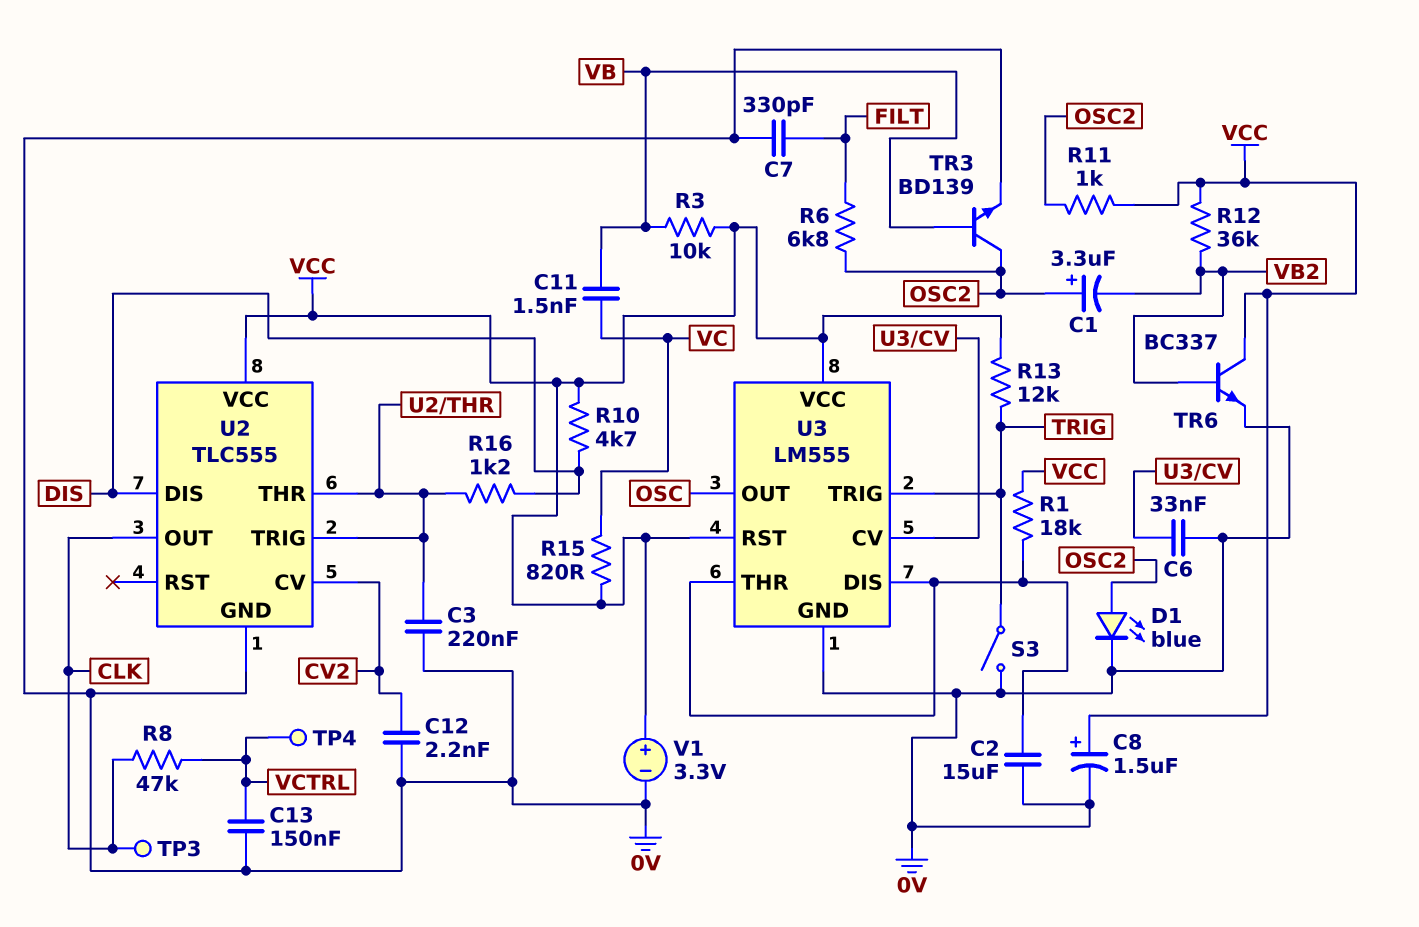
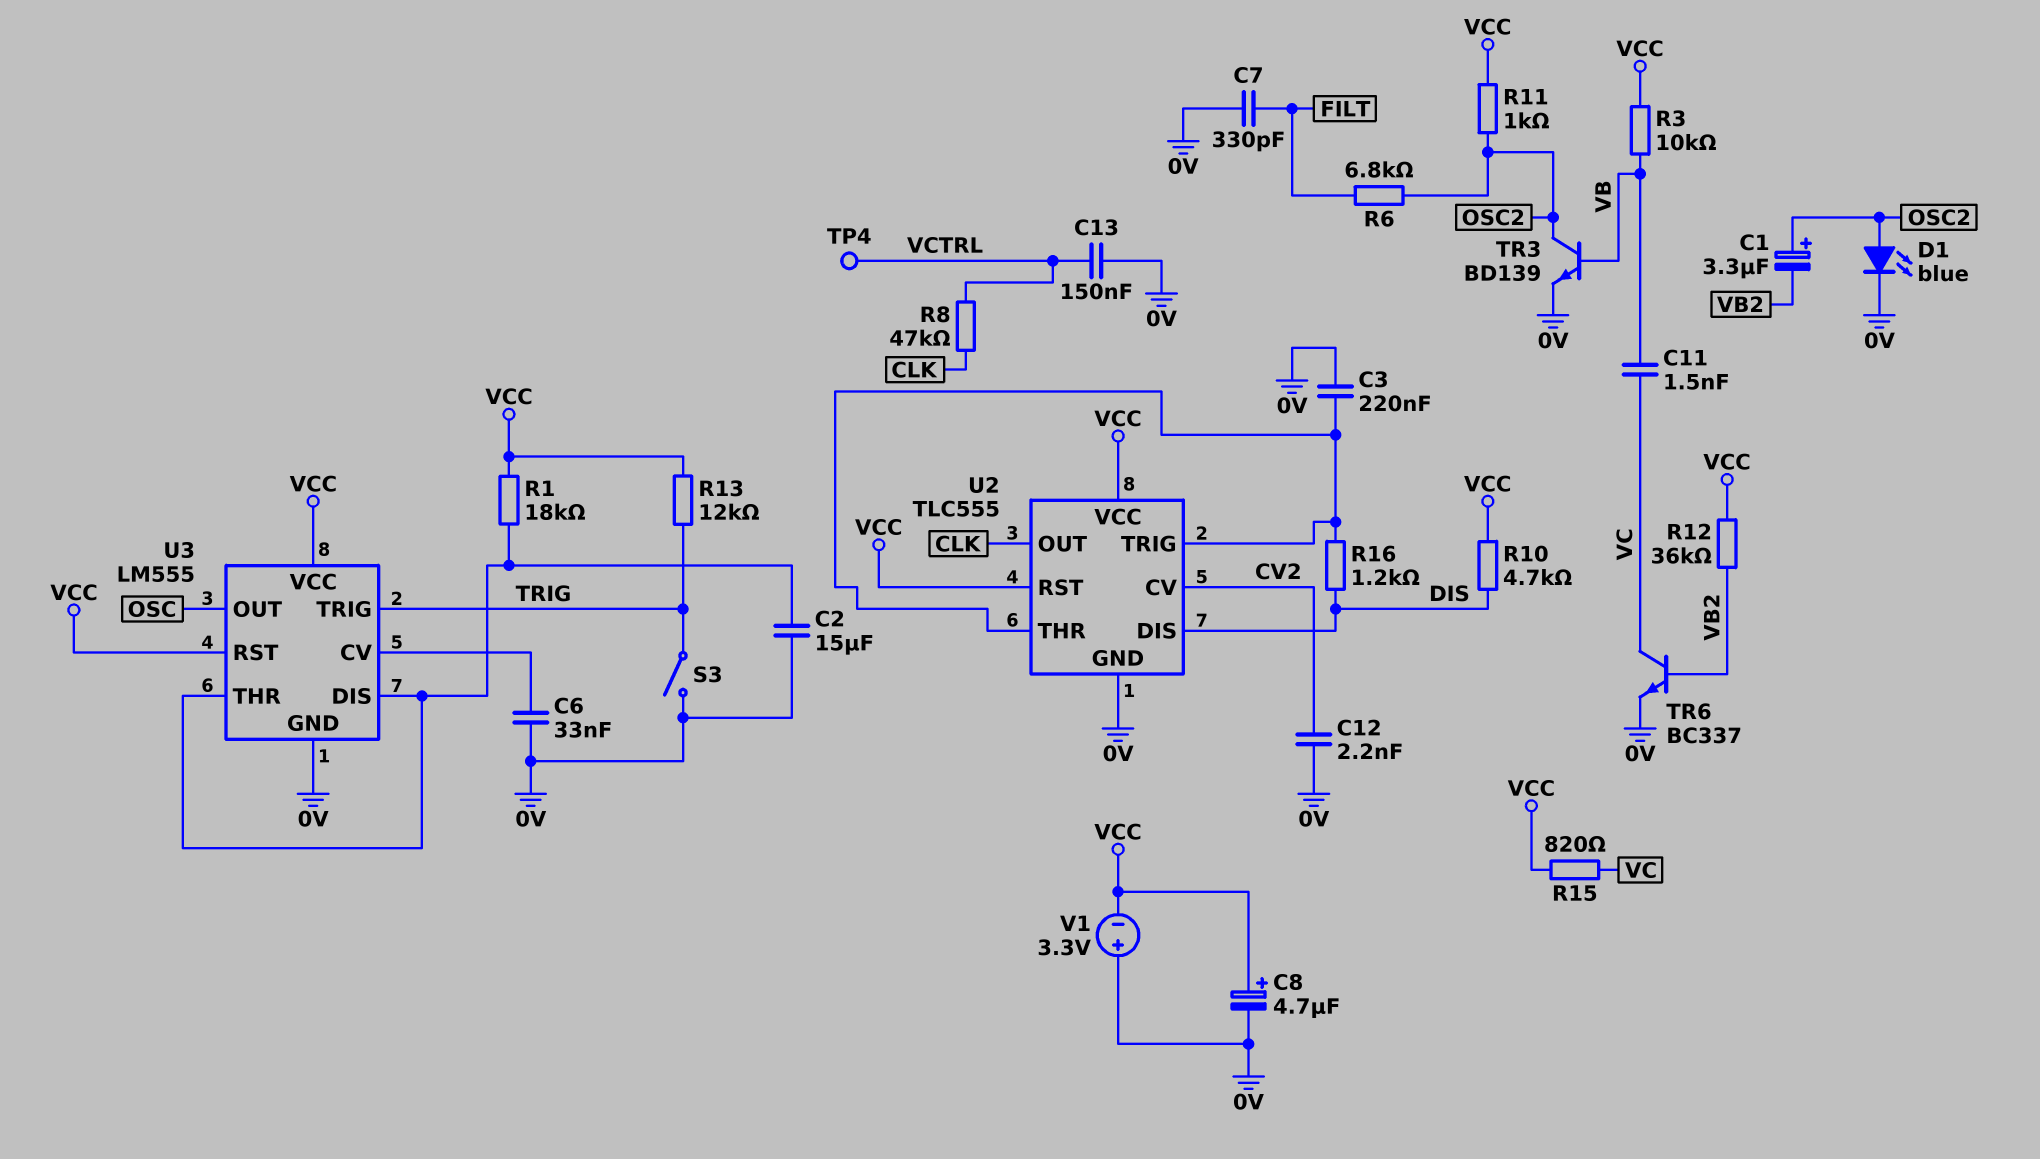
C8: 1.5uF (plus VCC, minus 0V) -> 4.7uF (plus VCC, minus 0V)
TP3: test point (CLK) -> none
TR6: NPN BC337 (B VB2, C VCC, E 0V) -> NPN BC337 (B VB2, C VC, E 0V)
U2 pin RST: none -> VCC
V1: 3.3V (plus VCC, minus 0V) -> 3.3V (plus 0V, minus VCC)

